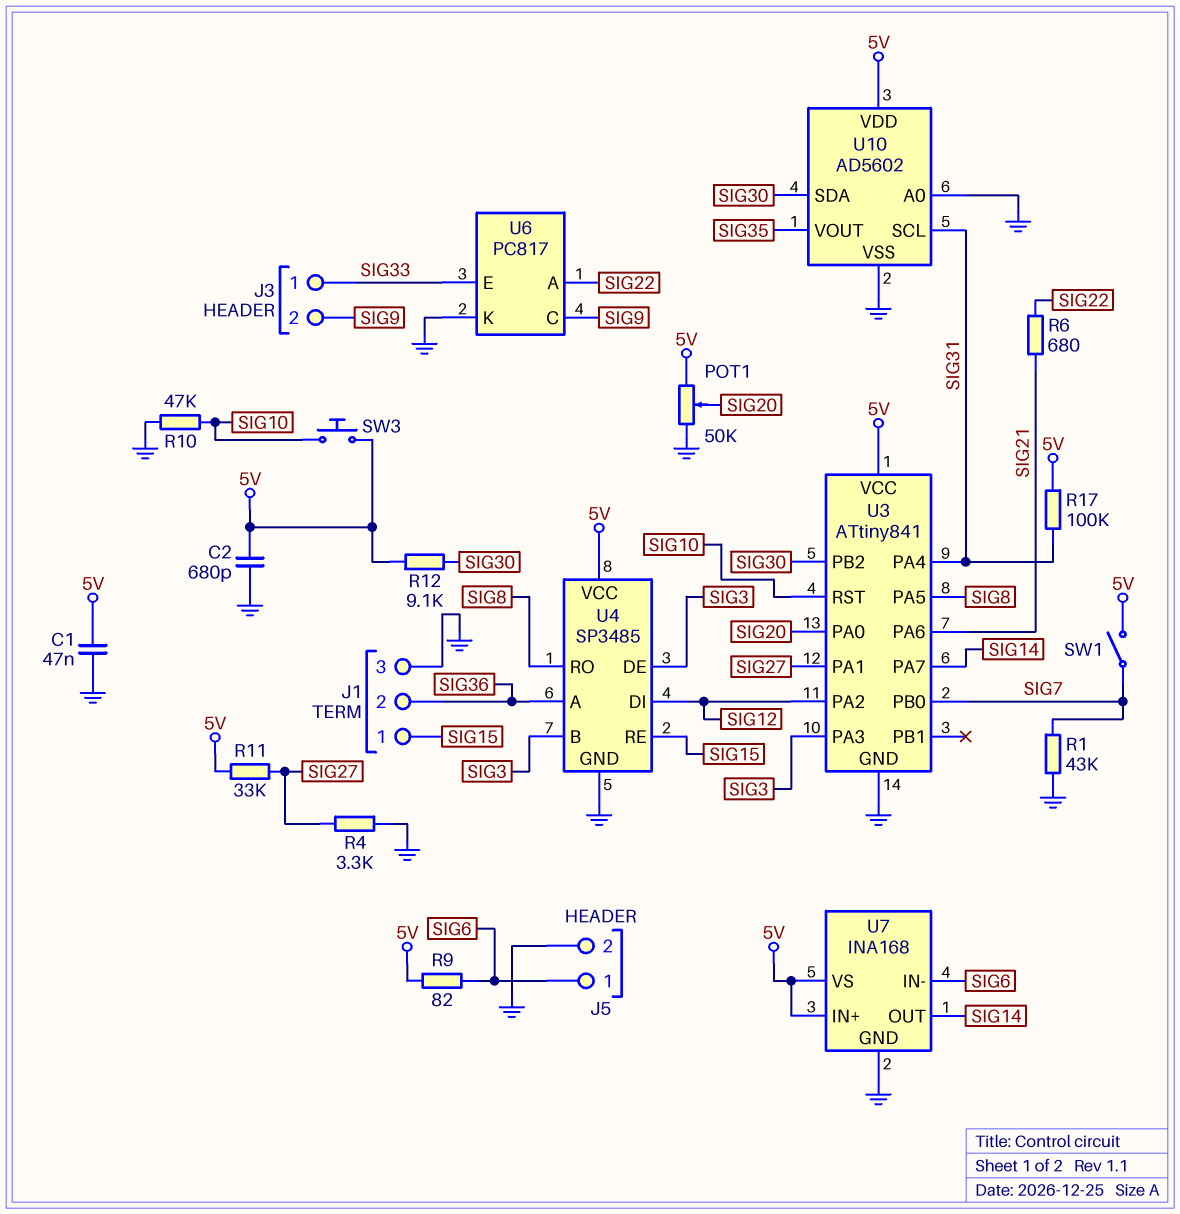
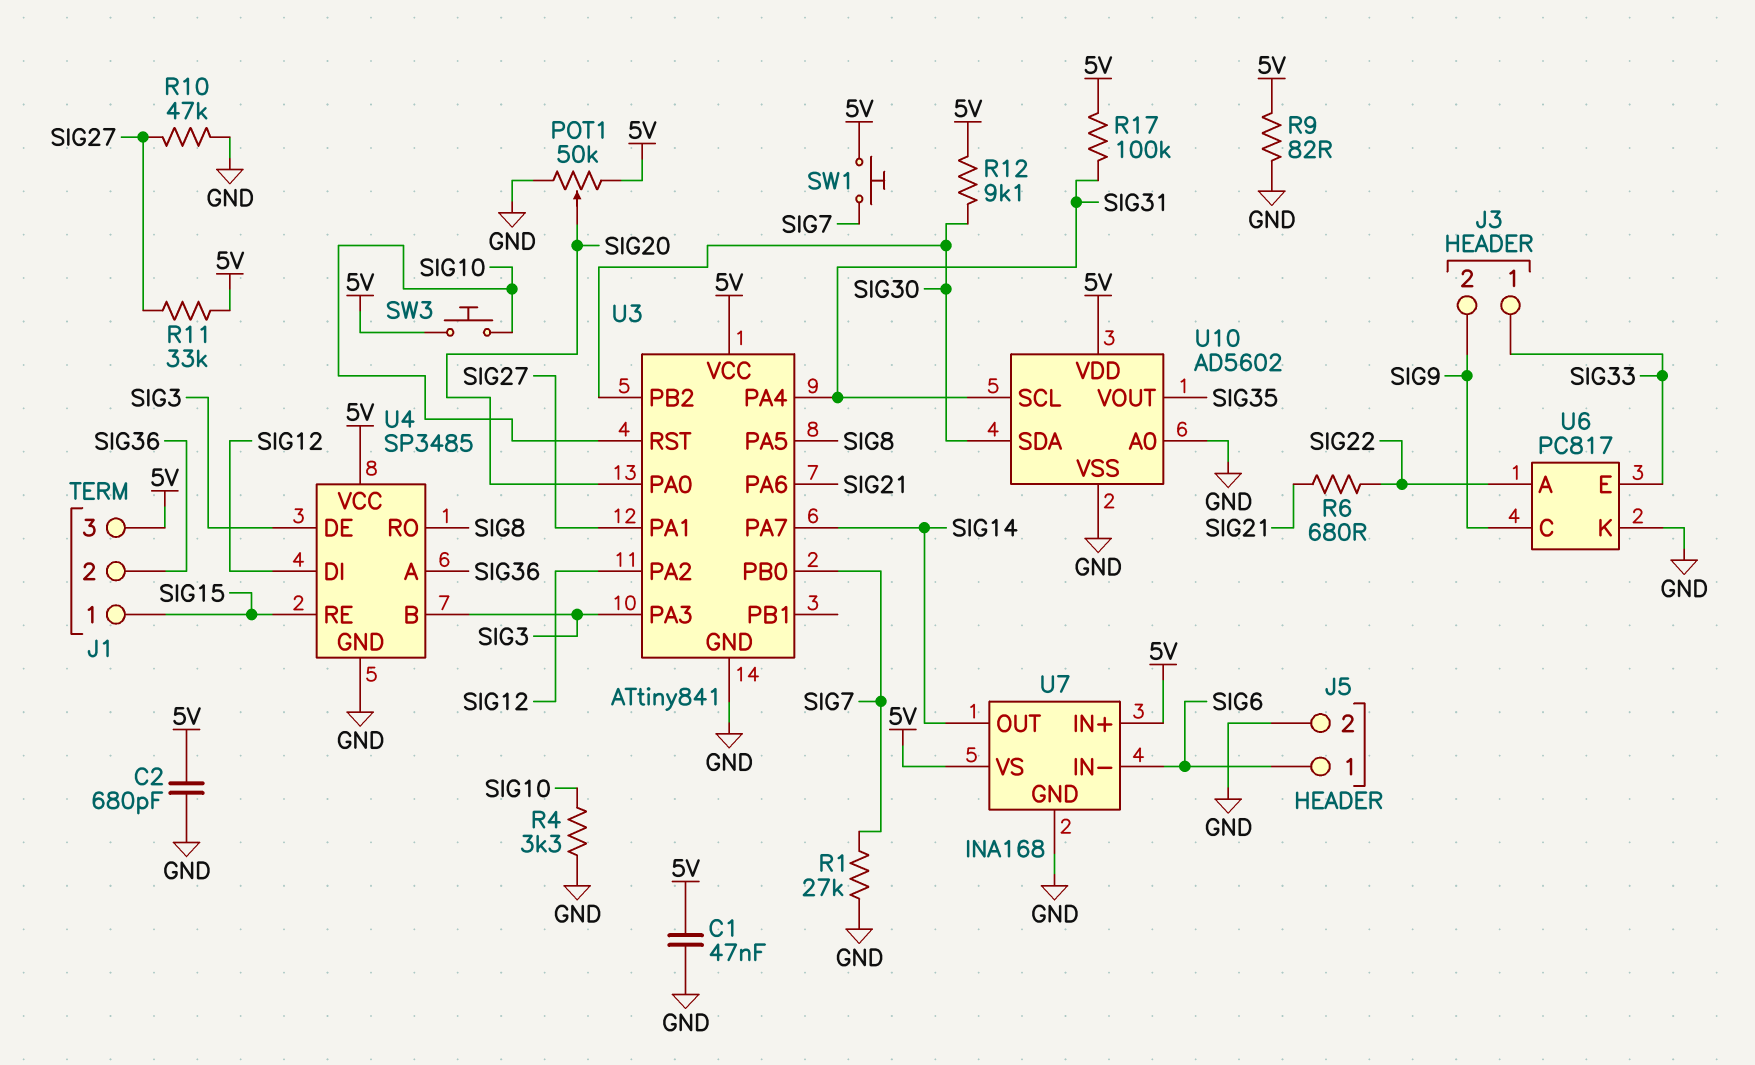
J1 pin 3: GND -> 5V
R1: 43k (GND, SIG7) -> 27k (GND, SIG7)
R4: 3.3k (GND, SIG27) -> 3.3k (GND, SIG10)
R9: 82 (5V, SIG6) -> 82 (5V, GND)
R10: 47k (GND, SIG10) -> 47k (GND, SIG27)
SW1: switch (5V, SIG7) -> button (5V, SIG7)

